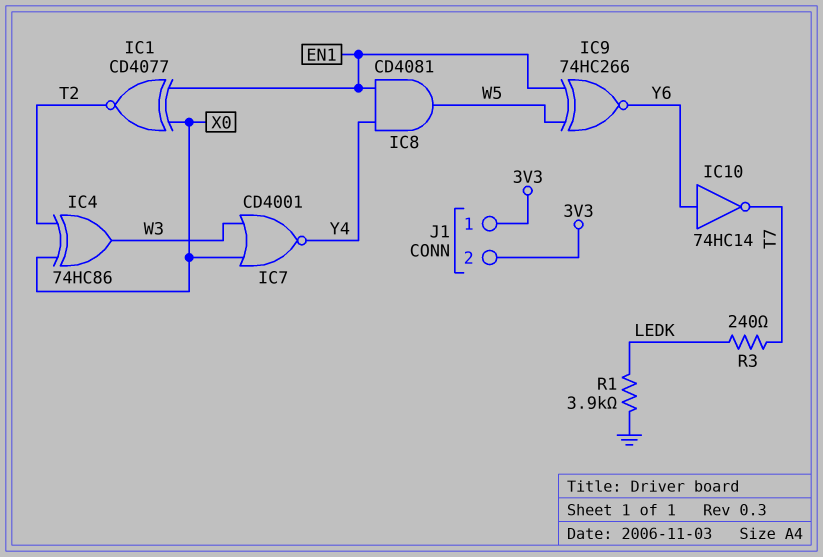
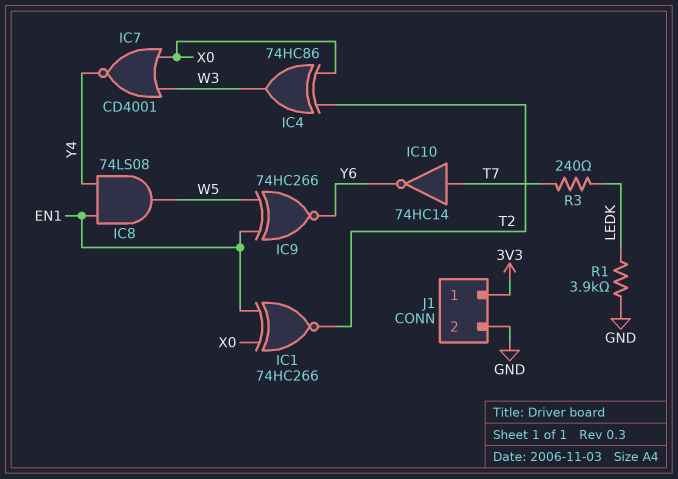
IC1: XNOR CD4077 (in EN1, in X0, out T2) -> XNOR 74HC266 (in EN1, in X0, out T2)
IC8: AND CD4081 (in EN1, in Y4, out W5) -> AND 74LS08 (in EN1, in Y4, out W5)
IC10: NOT 74HC14 (in Y6, out T7) -> NOT 74HC14 (in T7, out Y6)
J1 pin 2: 3V3 -> GND

